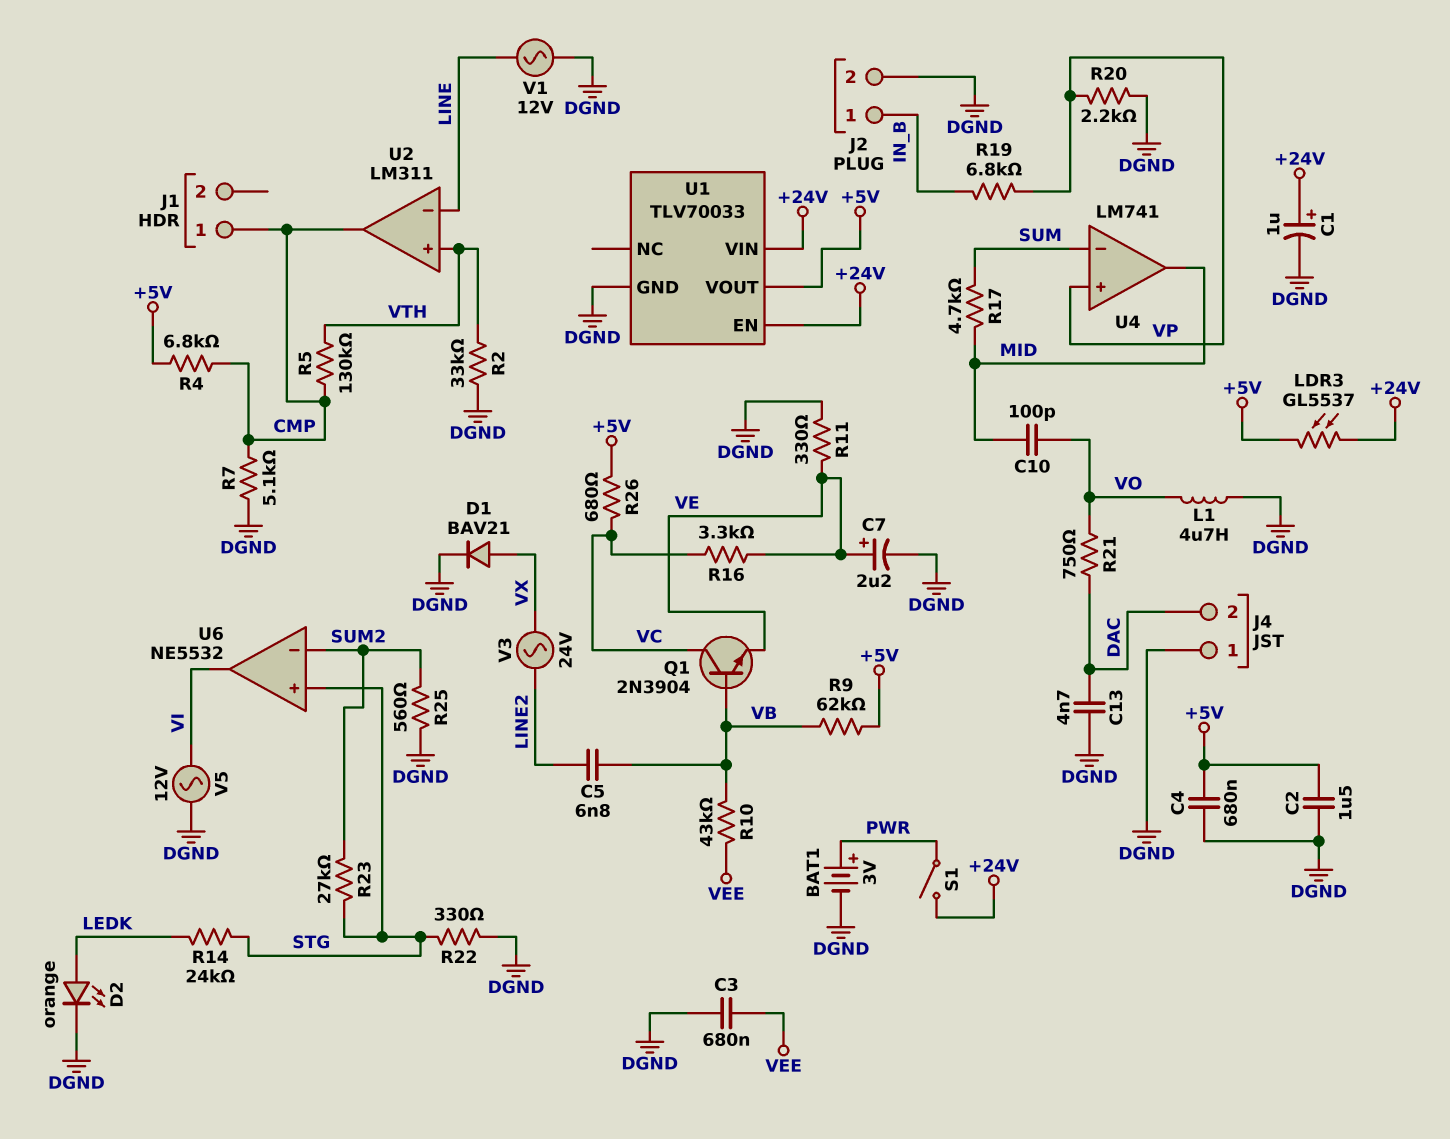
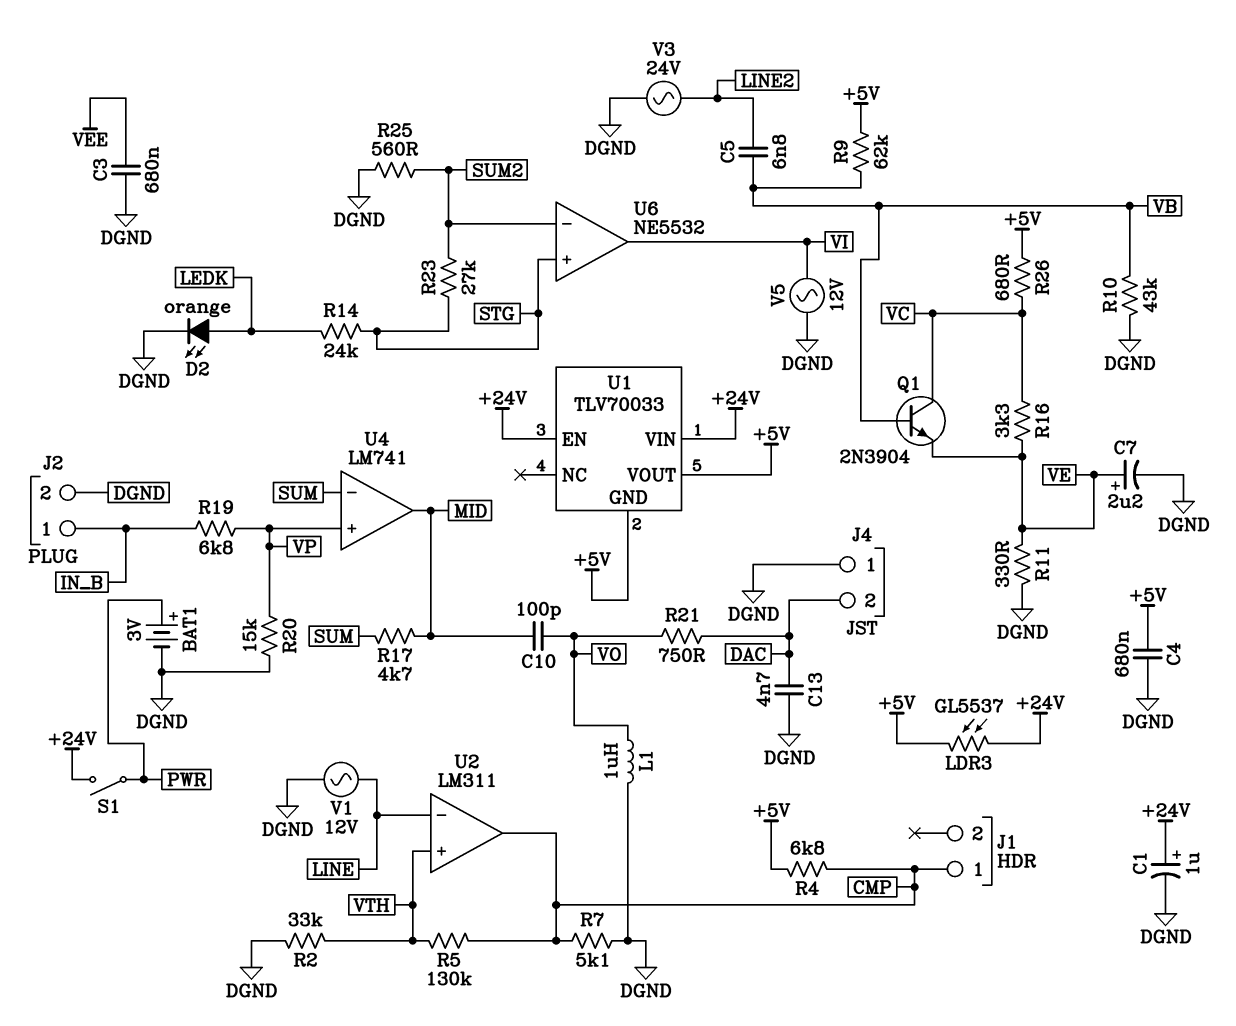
C2: 1.5uF (+5V, DGND) -> none
D1: diode BAV21 (A VX, K DGND) -> none
L1: 4.7uH (DGND, VO) -> 1uH (DGND, VO)
R10: 43k (VB, VEE) -> 43k (DGND, VB)
R20: 2.2k (DGND, VP) -> 15k (DGND, VP)
R22: 330 (DGND, STG) -> none
U1 pin GND: DGND -> +5V
V3: AC 24V (LINE2, VX) -> AC 24V (DGND, LINE2)

